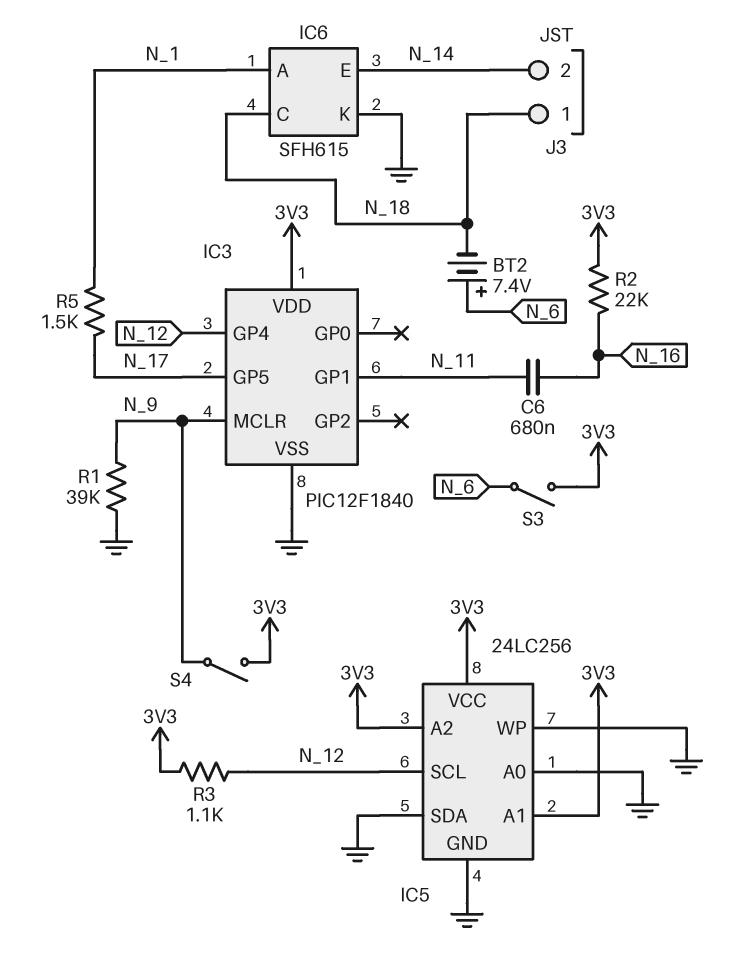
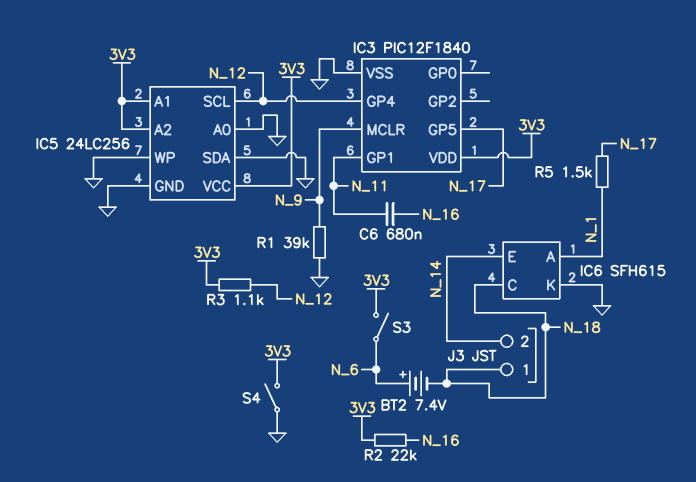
S4: switch (3V3, N_9) -> switch (3V3, GND)

